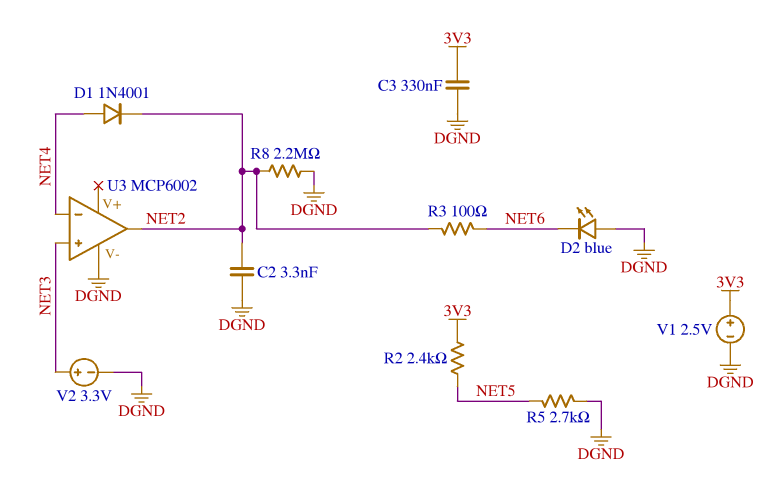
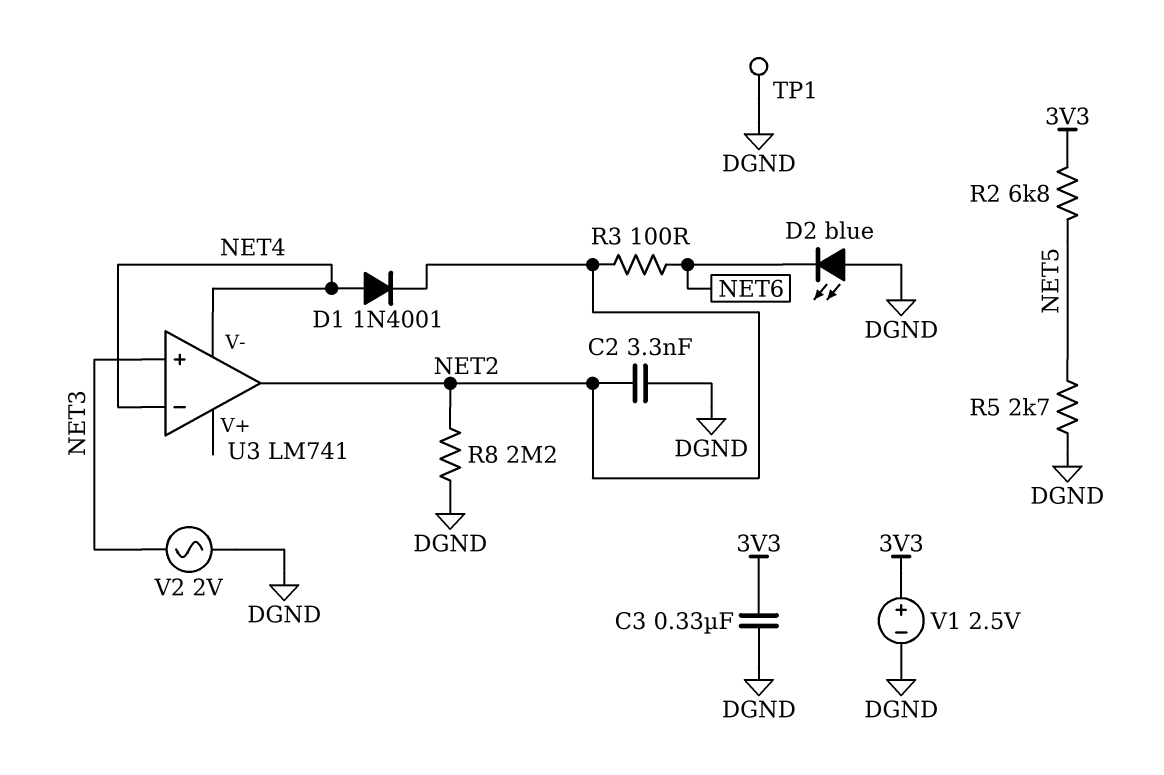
R2: 2.4k (3V3, NET5) -> 6.8k (3V3, NET5)
TP1: none -> test point (DGND)
U3: MCP6002 -> LM741
U3 pin V-: DGND -> NET4
V2: 3.3V (plus NET3, minus DGND) -> AC 2V (DGND, NET3)

